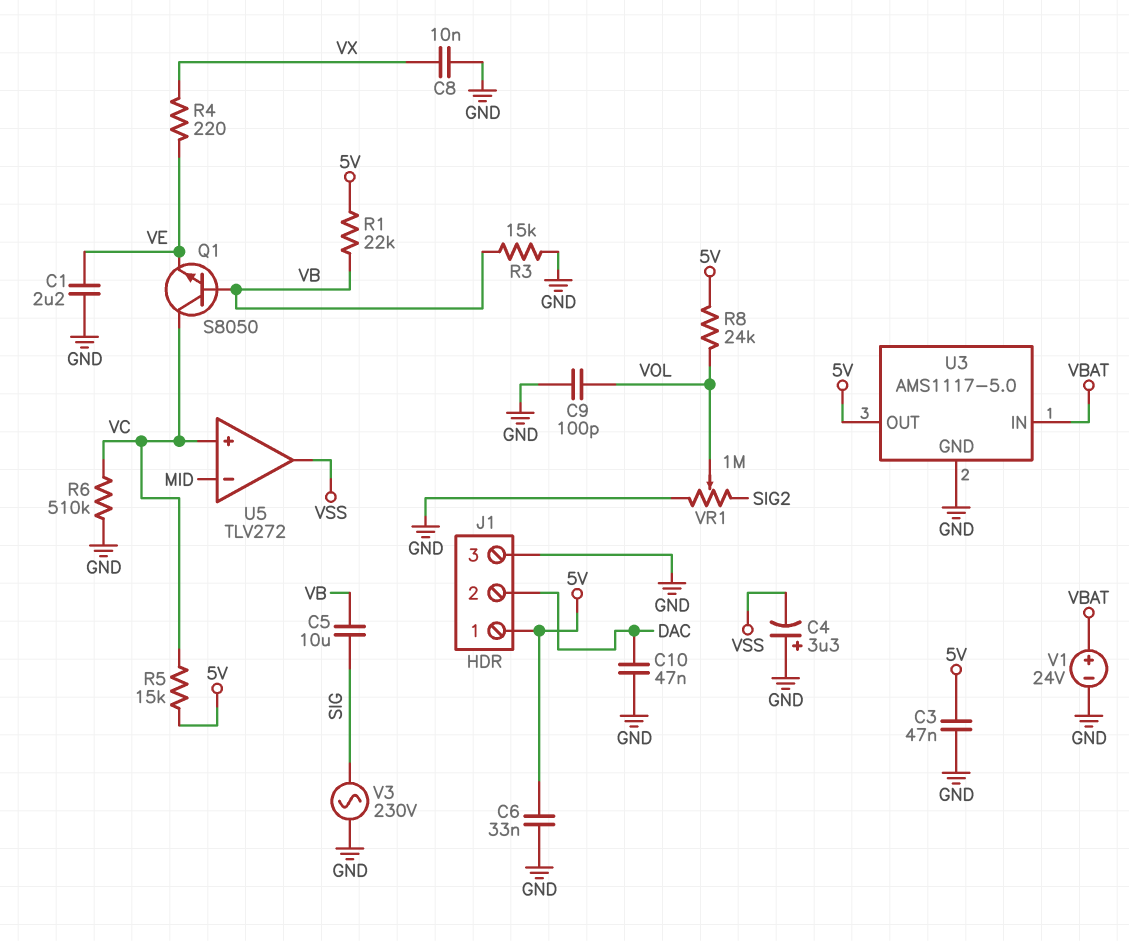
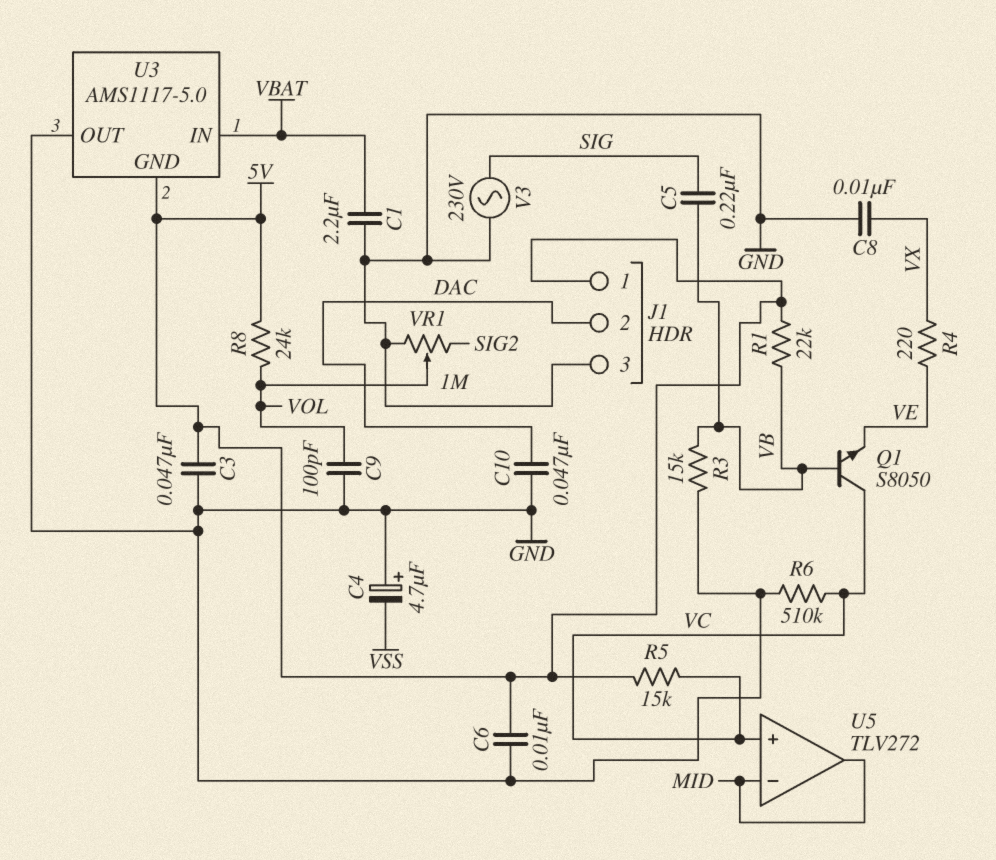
C1: 2.2uF (GND, VE) -> 2.2uF (GND, VBAT)
C4: 3.3uF (plus GND, minus VSS) -> 4.7uF (plus GND, minus VSS)
C5: 10uF (SIG, VB) -> 220nF (SIG, VB)
C6: 33nF (5V, GND) -> 10nF (5V, GND)
U3 pin GND: GND -> 5V
U3 pin OUT: 5V -> GND
U5 pin out: VSS -> MID
V1: 24V (plus VBAT, minus GND) -> none

